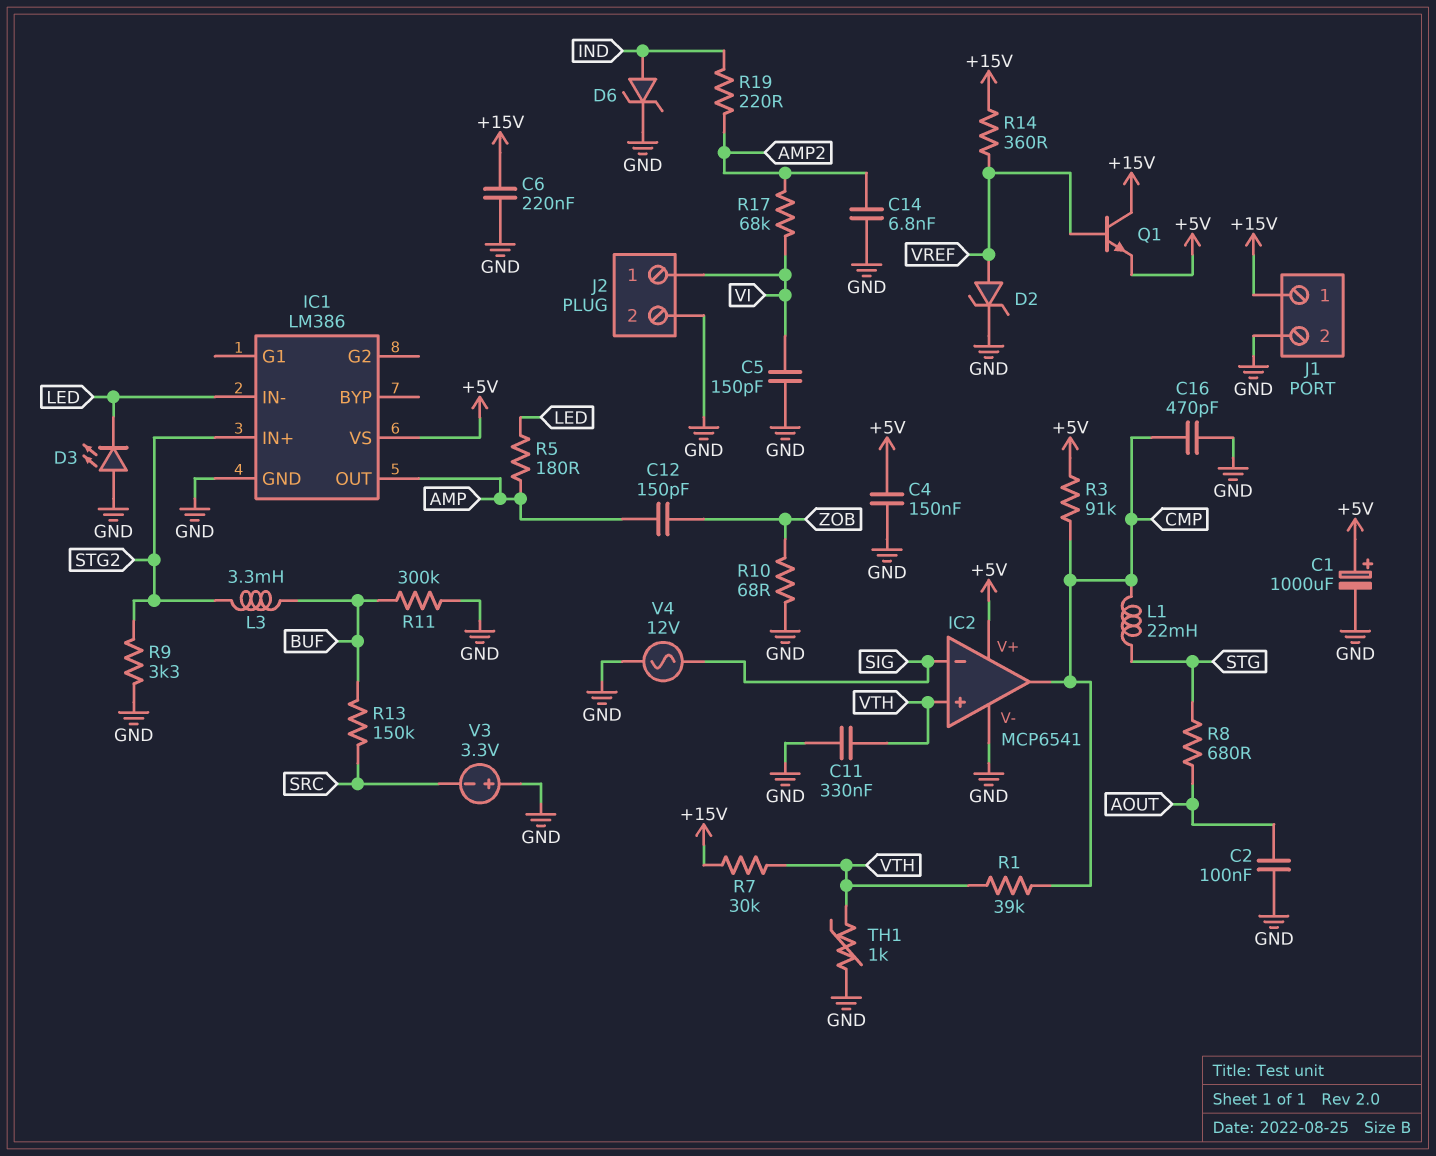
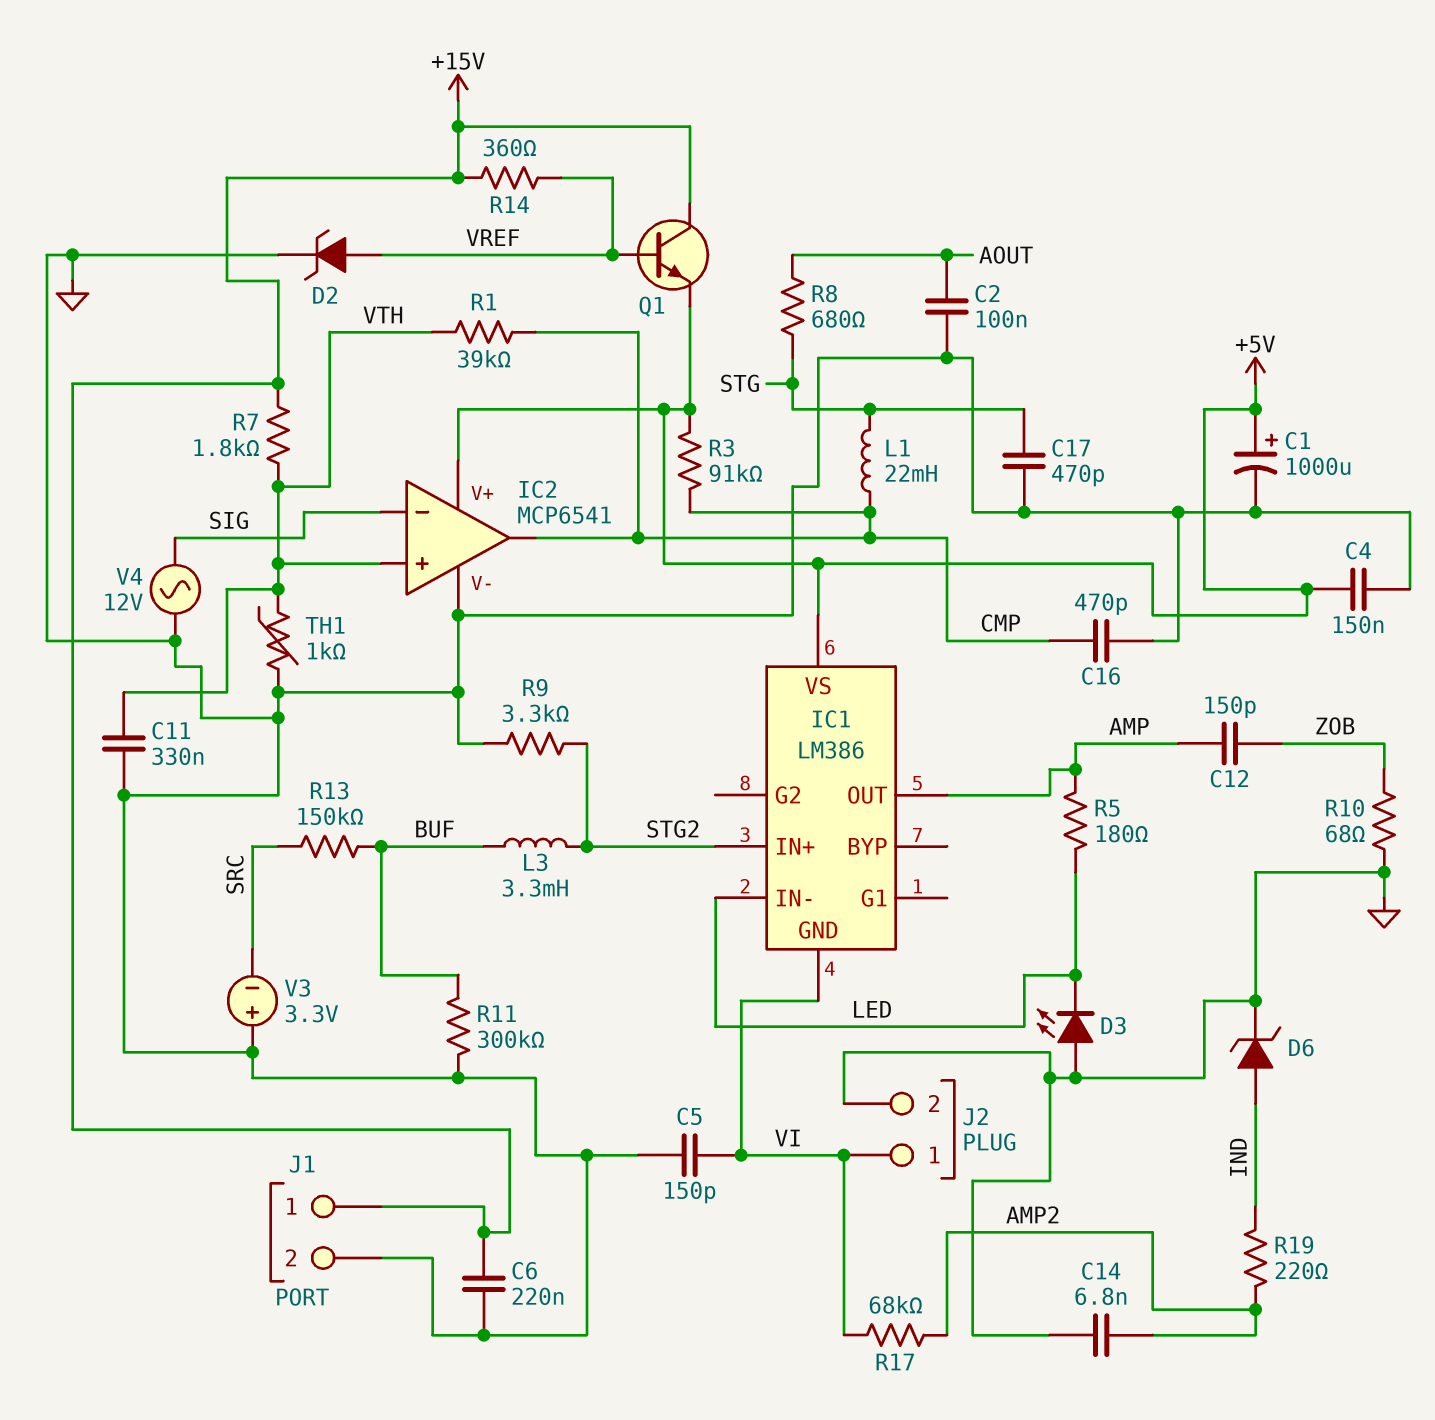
C17: none -> 470pF (GND, STG)
IC1 pin GND: GND -> VI
R7: 30k (+15V, VTH) -> 1.8k (+15V, VTH)

